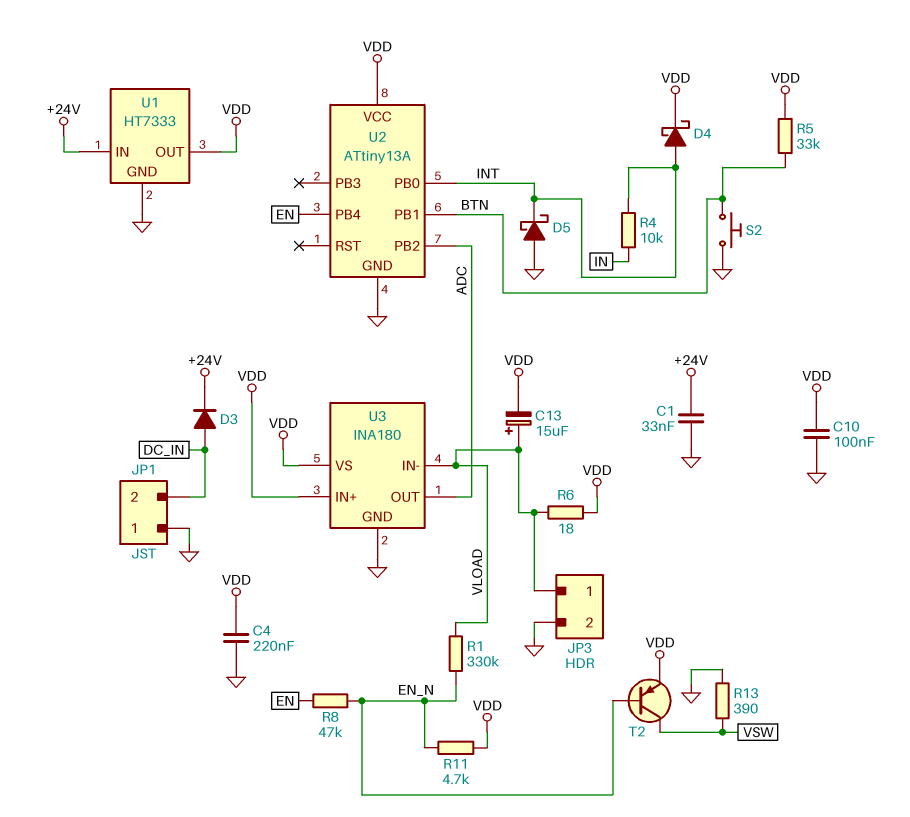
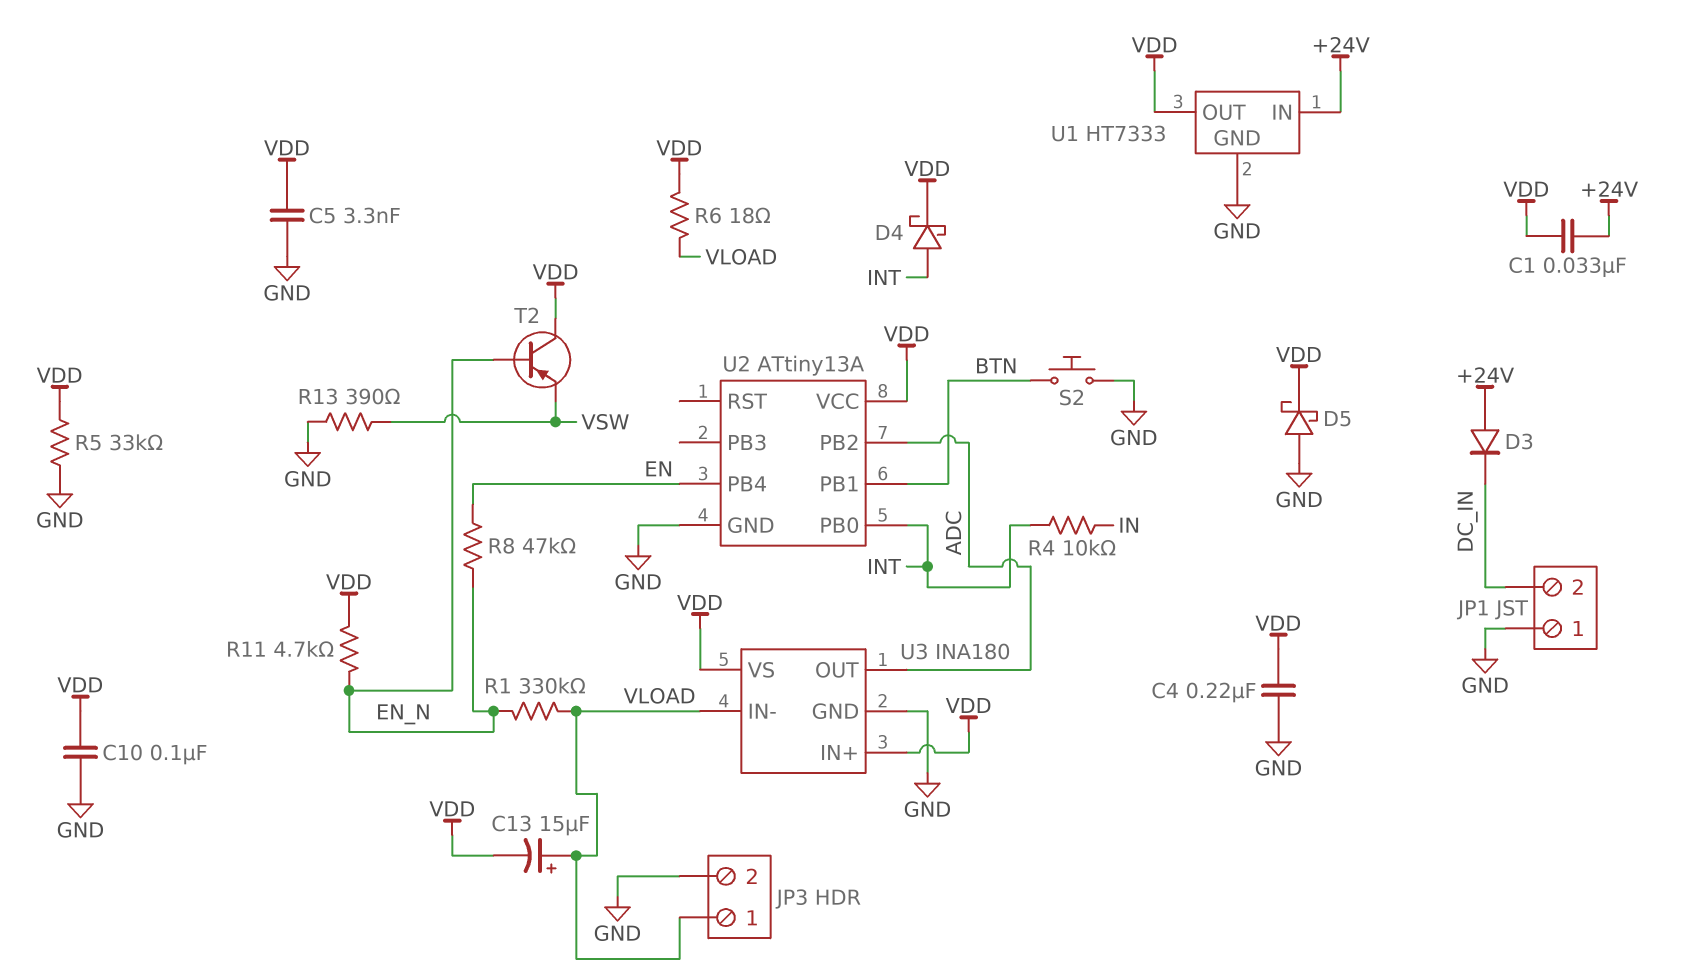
C1: 33nF (+24V, GND) -> 33nF (+24V, VDD)
C5: none -> 3.3nF (GND, VDD)
D3: diode (A DC_IN, K +24V) -> diode (A +24V, K DC_IN)
D5: schottky (A GND, K INT) -> schottky (A GND, K VDD)
R5: 33k (BTN, VDD) -> 33k (GND, VDD)
T2: PNP (B EN_N, C VSW, E VDD) -> PNP (B EN_N, C VDD, E VSW)

